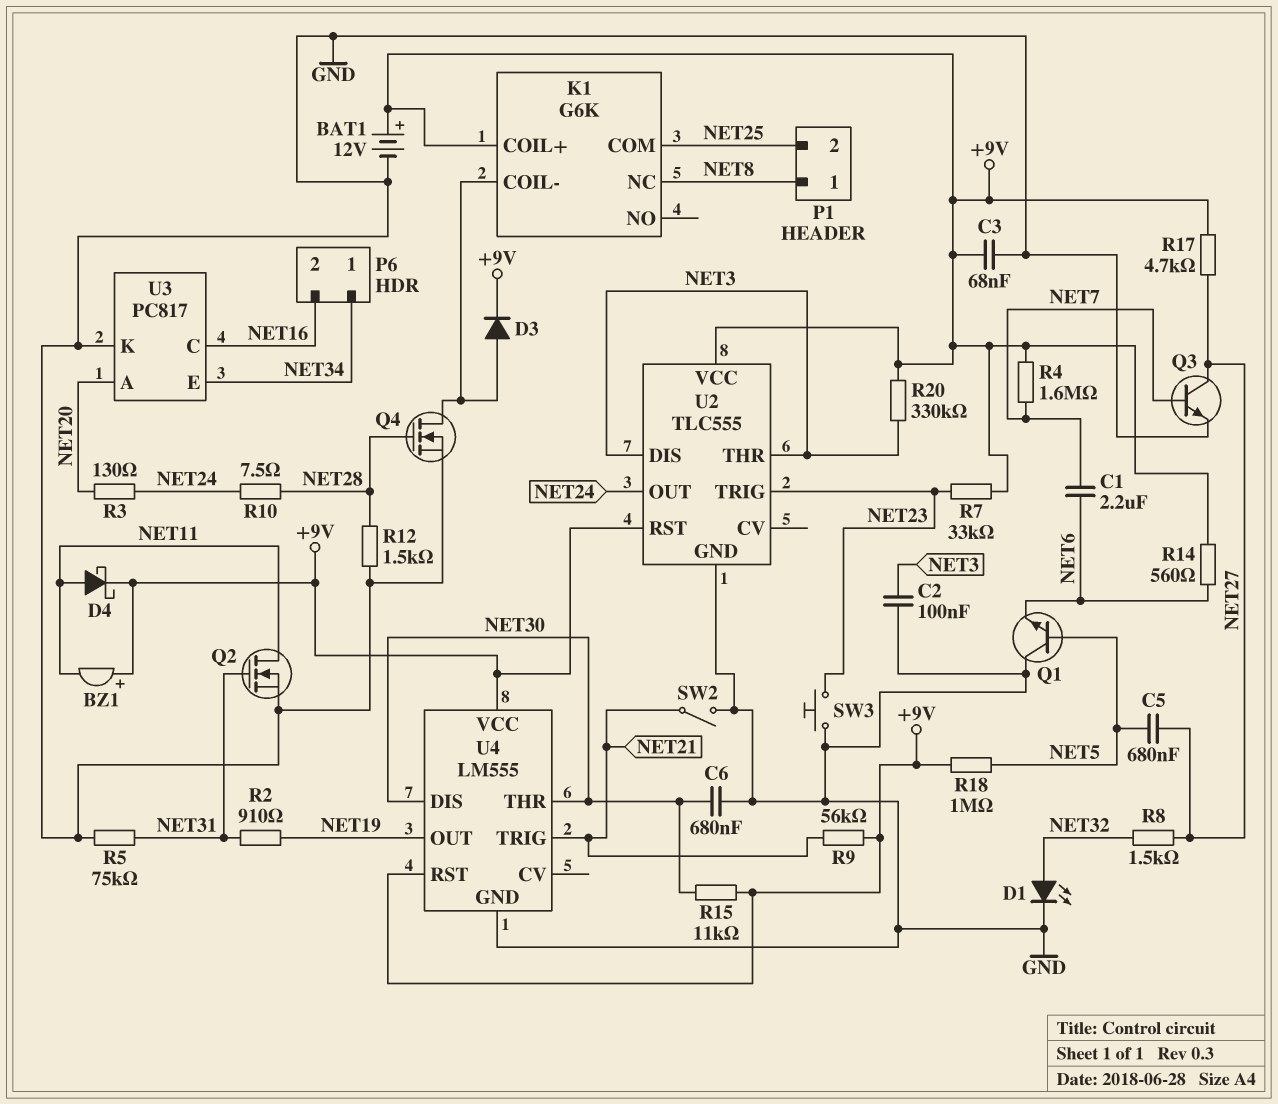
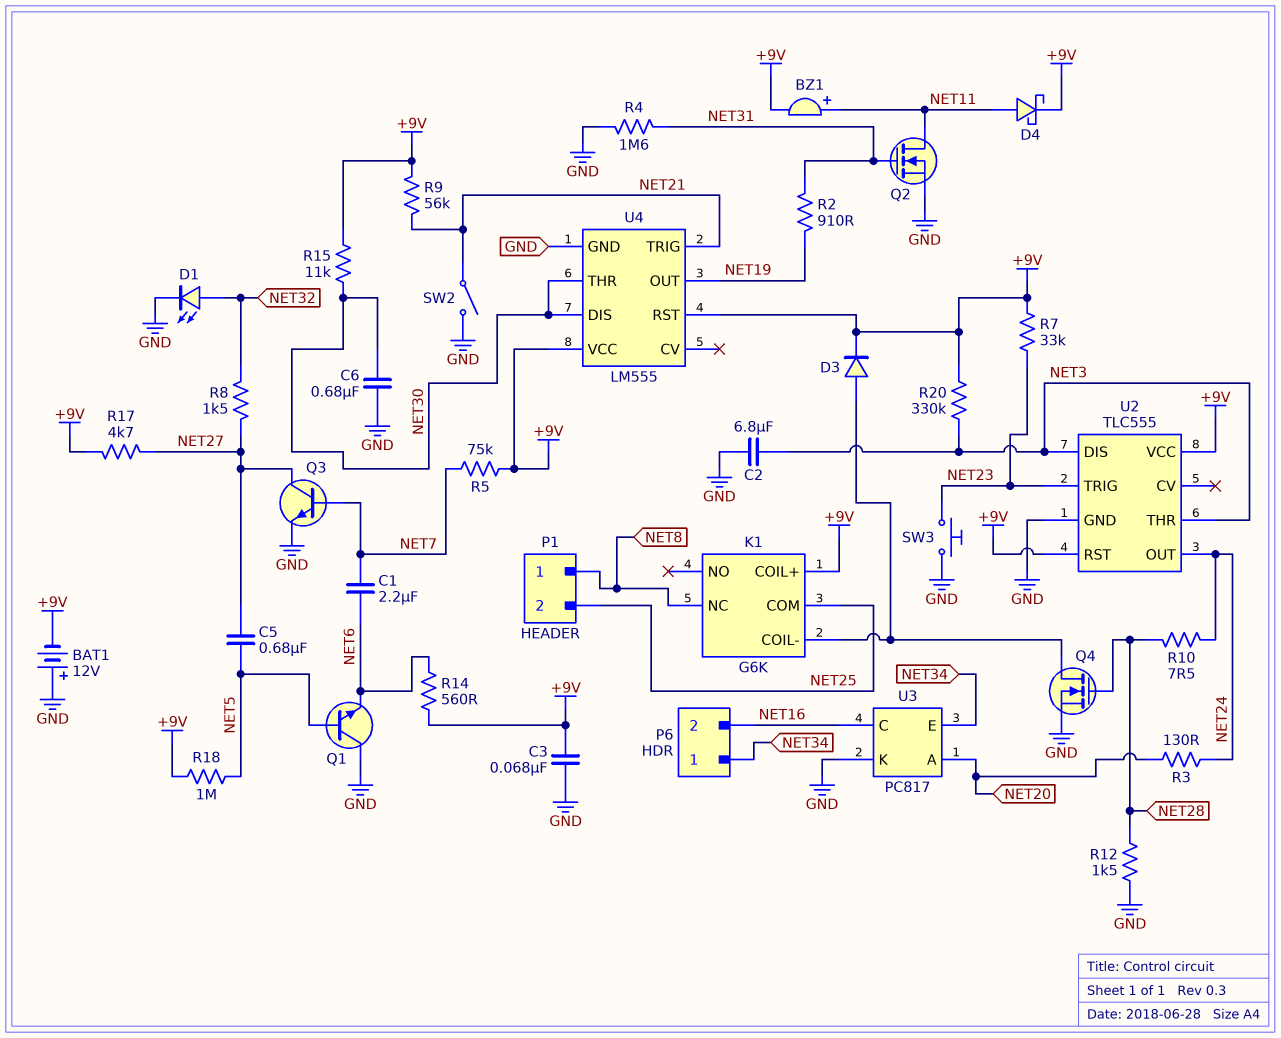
BAT1: 12V (plus +9V, minus GND) -> 12V (plus GND, minus +9V)
BZ1: buzzer (plus +9V, minus NET11) -> buzzer (plus NET11, minus +9V)
C2: 100nF (GND, NET3) -> 6.8uF (GND, NET3)
R4: 1.6M (+9V, NET7) -> 1.6M (GND, NET31)
R5: 75k (GND, NET31) -> 75k (+9V, NET7)

